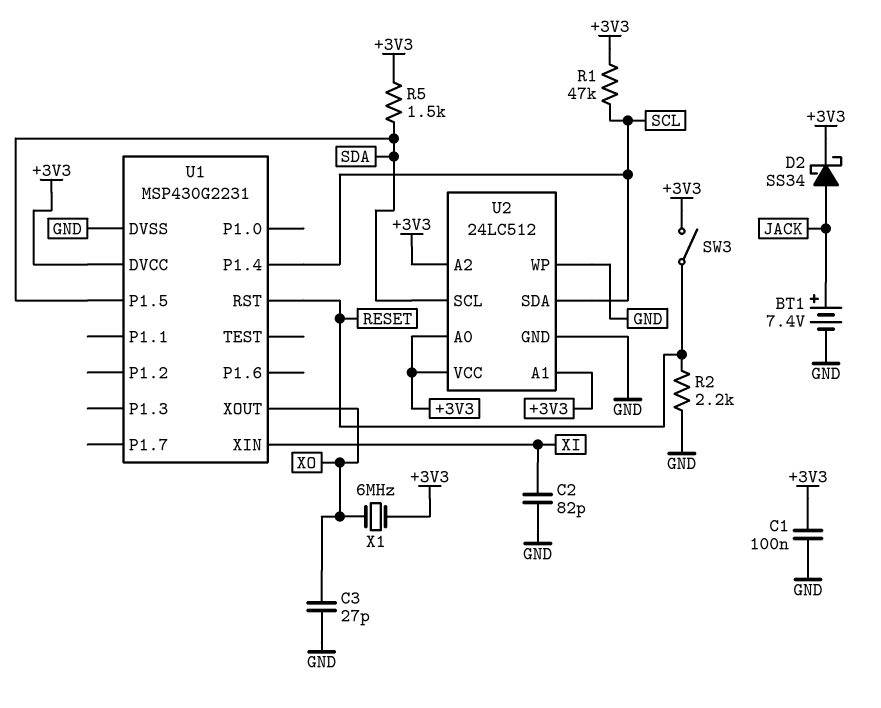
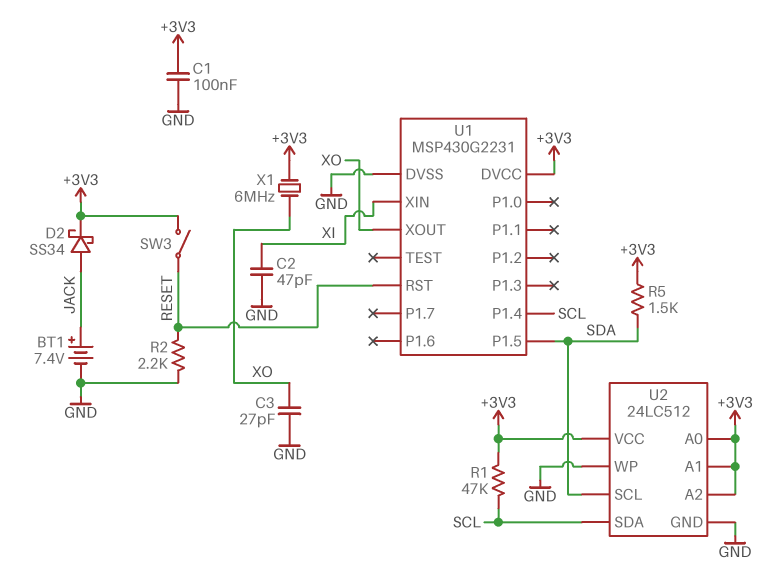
C2: 82pF (GND, XI) -> 47pF (GND, XI)

